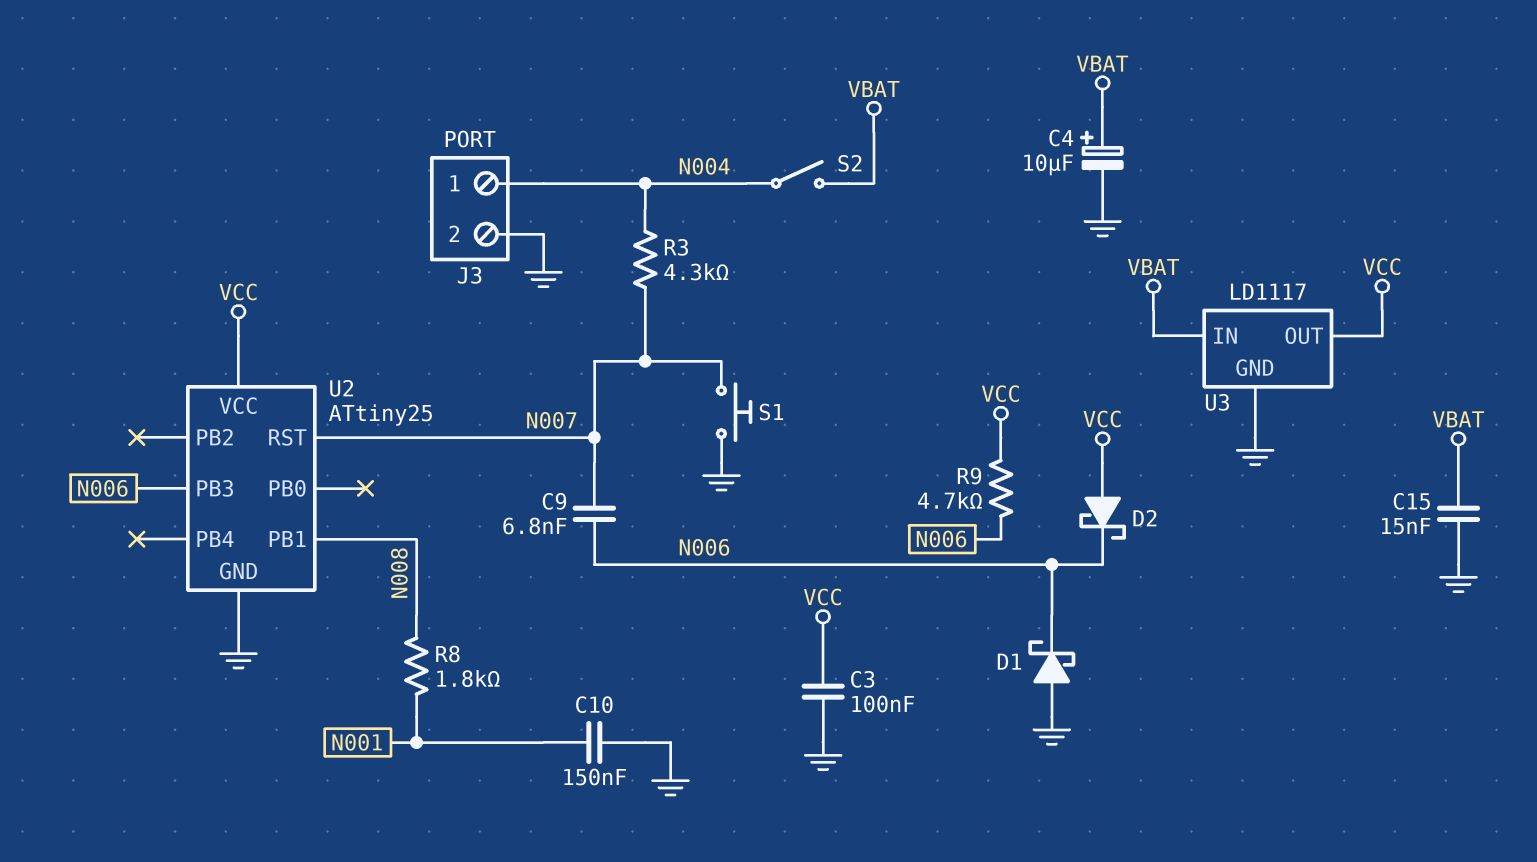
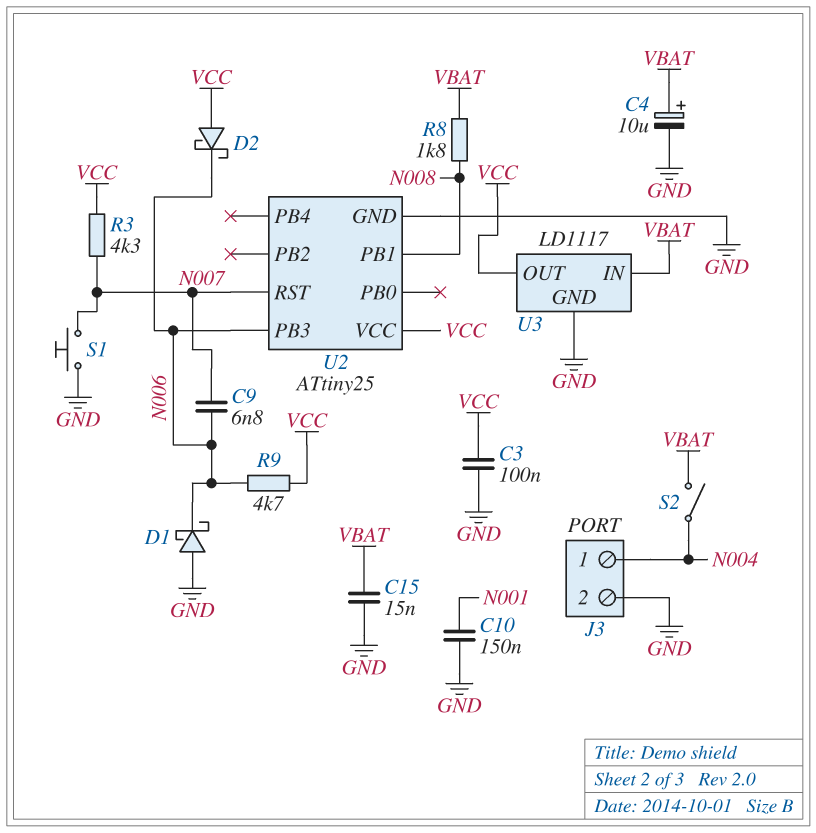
R3: 4.3k (N004, N007) -> 4.3k (N007, VCC)
R8: 1.8k (N001, N008) -> 1.8k (N008, VBAT)

